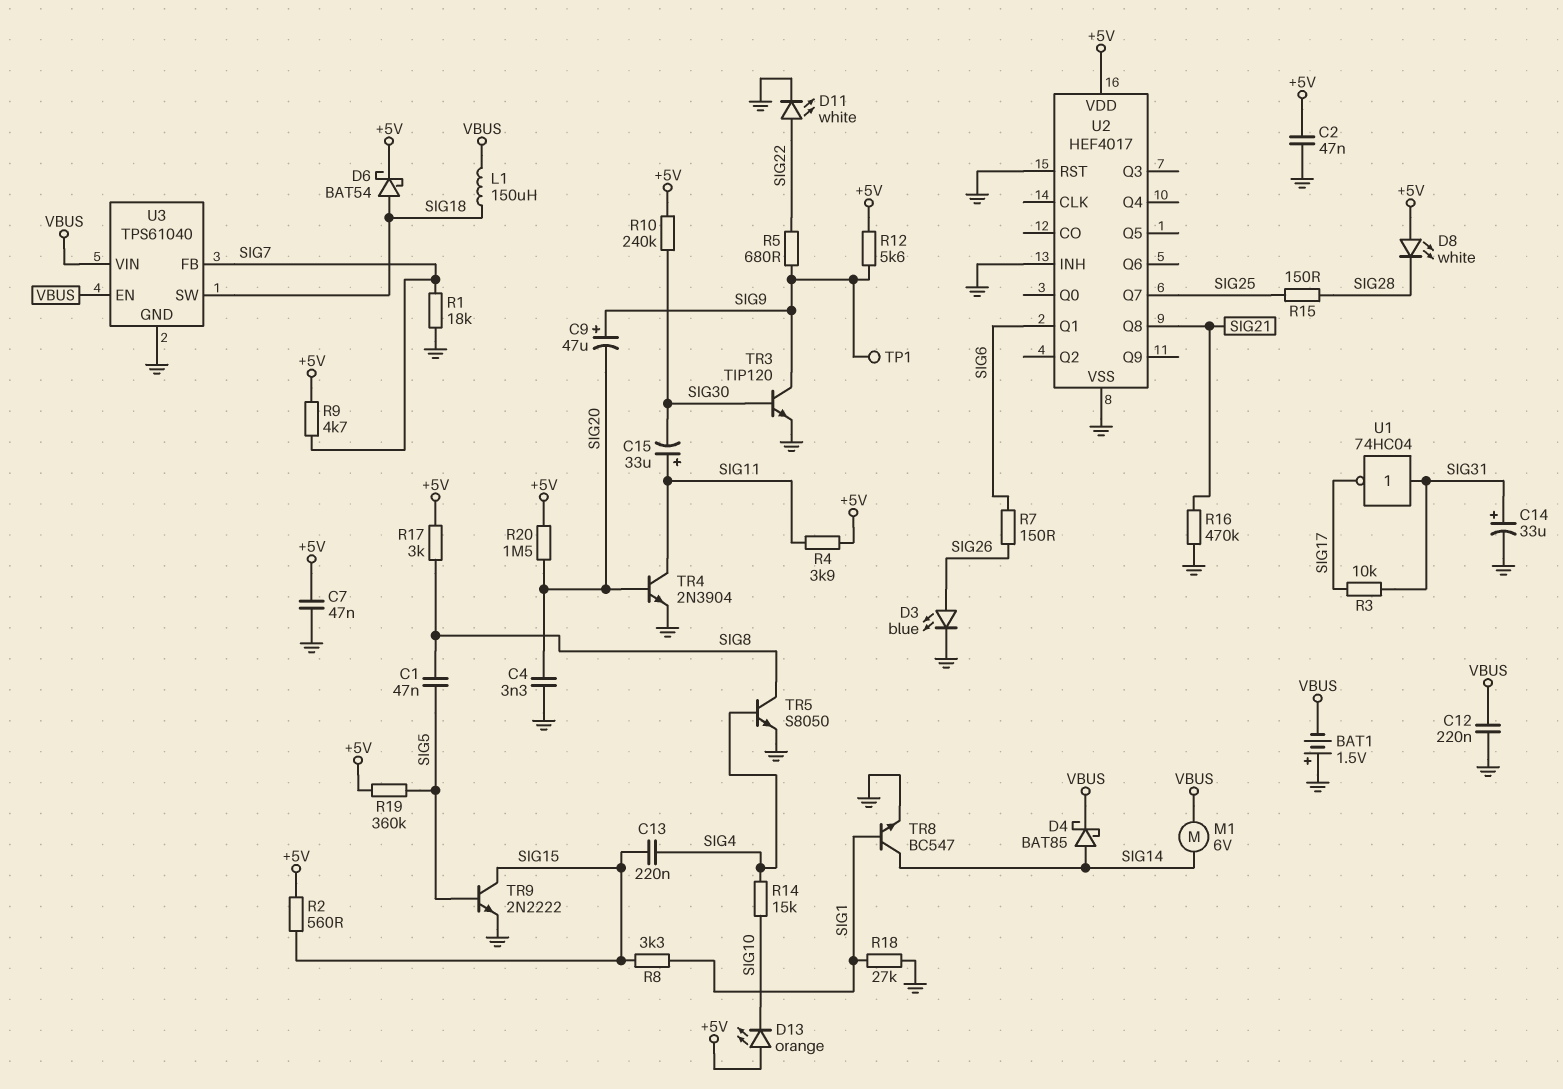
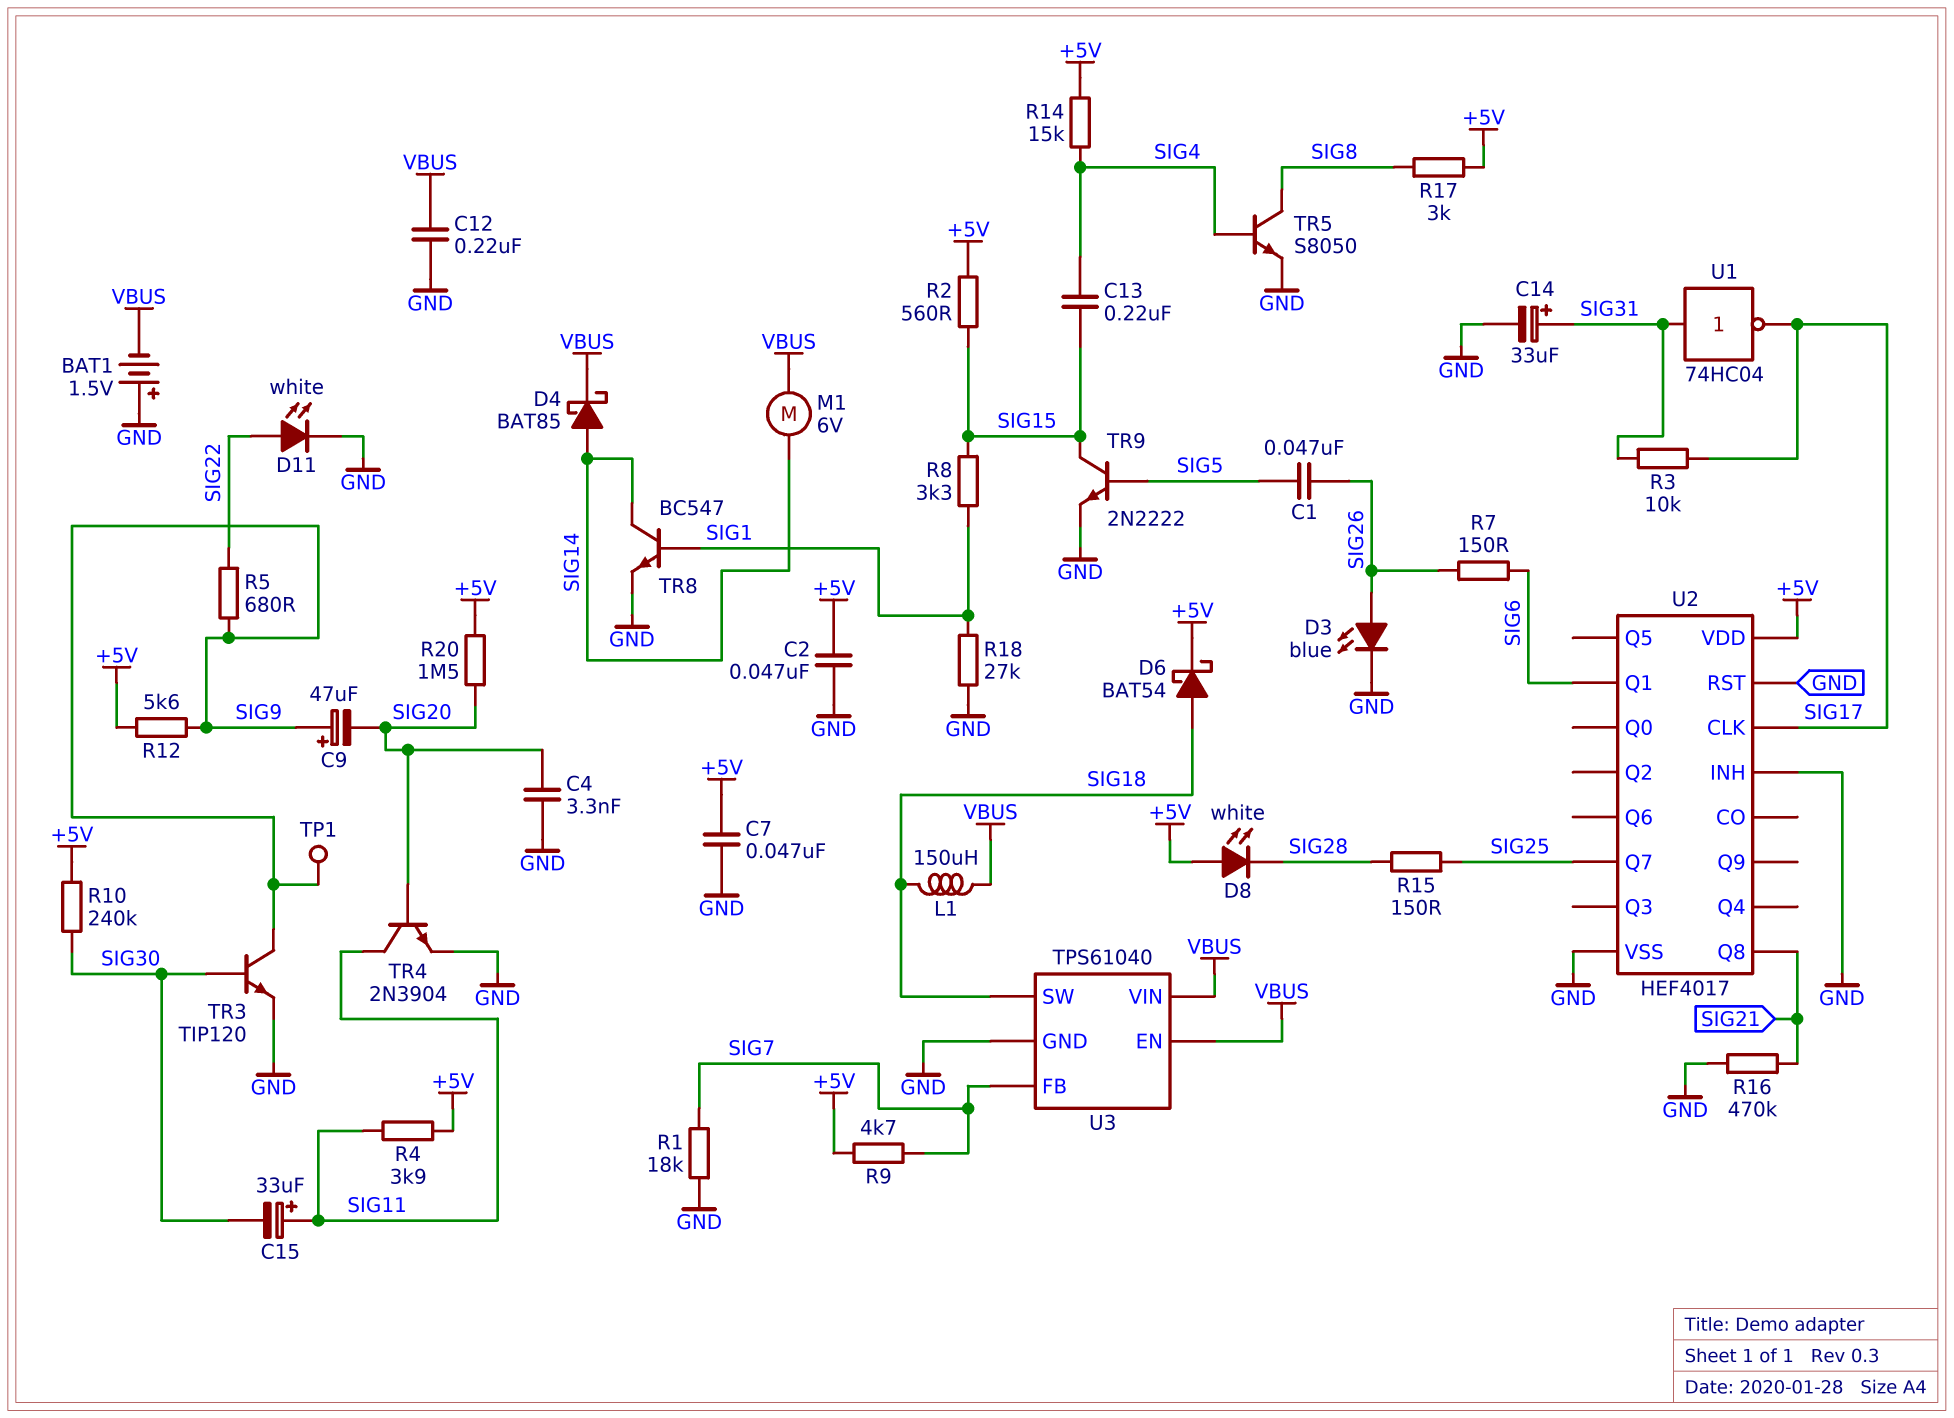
C1: 47nF (SIG5, SIG8) -> 47nF (SIG5, SIG26)
D13: LED orange (A +5V, K SIG10) -> none
R14: 15k (SIG4, SIG10) -> 15k (+5V, SIG4)
R19: 360k (+5V, SIG5) -> none
U2 pin CLK: none -> SIG17

